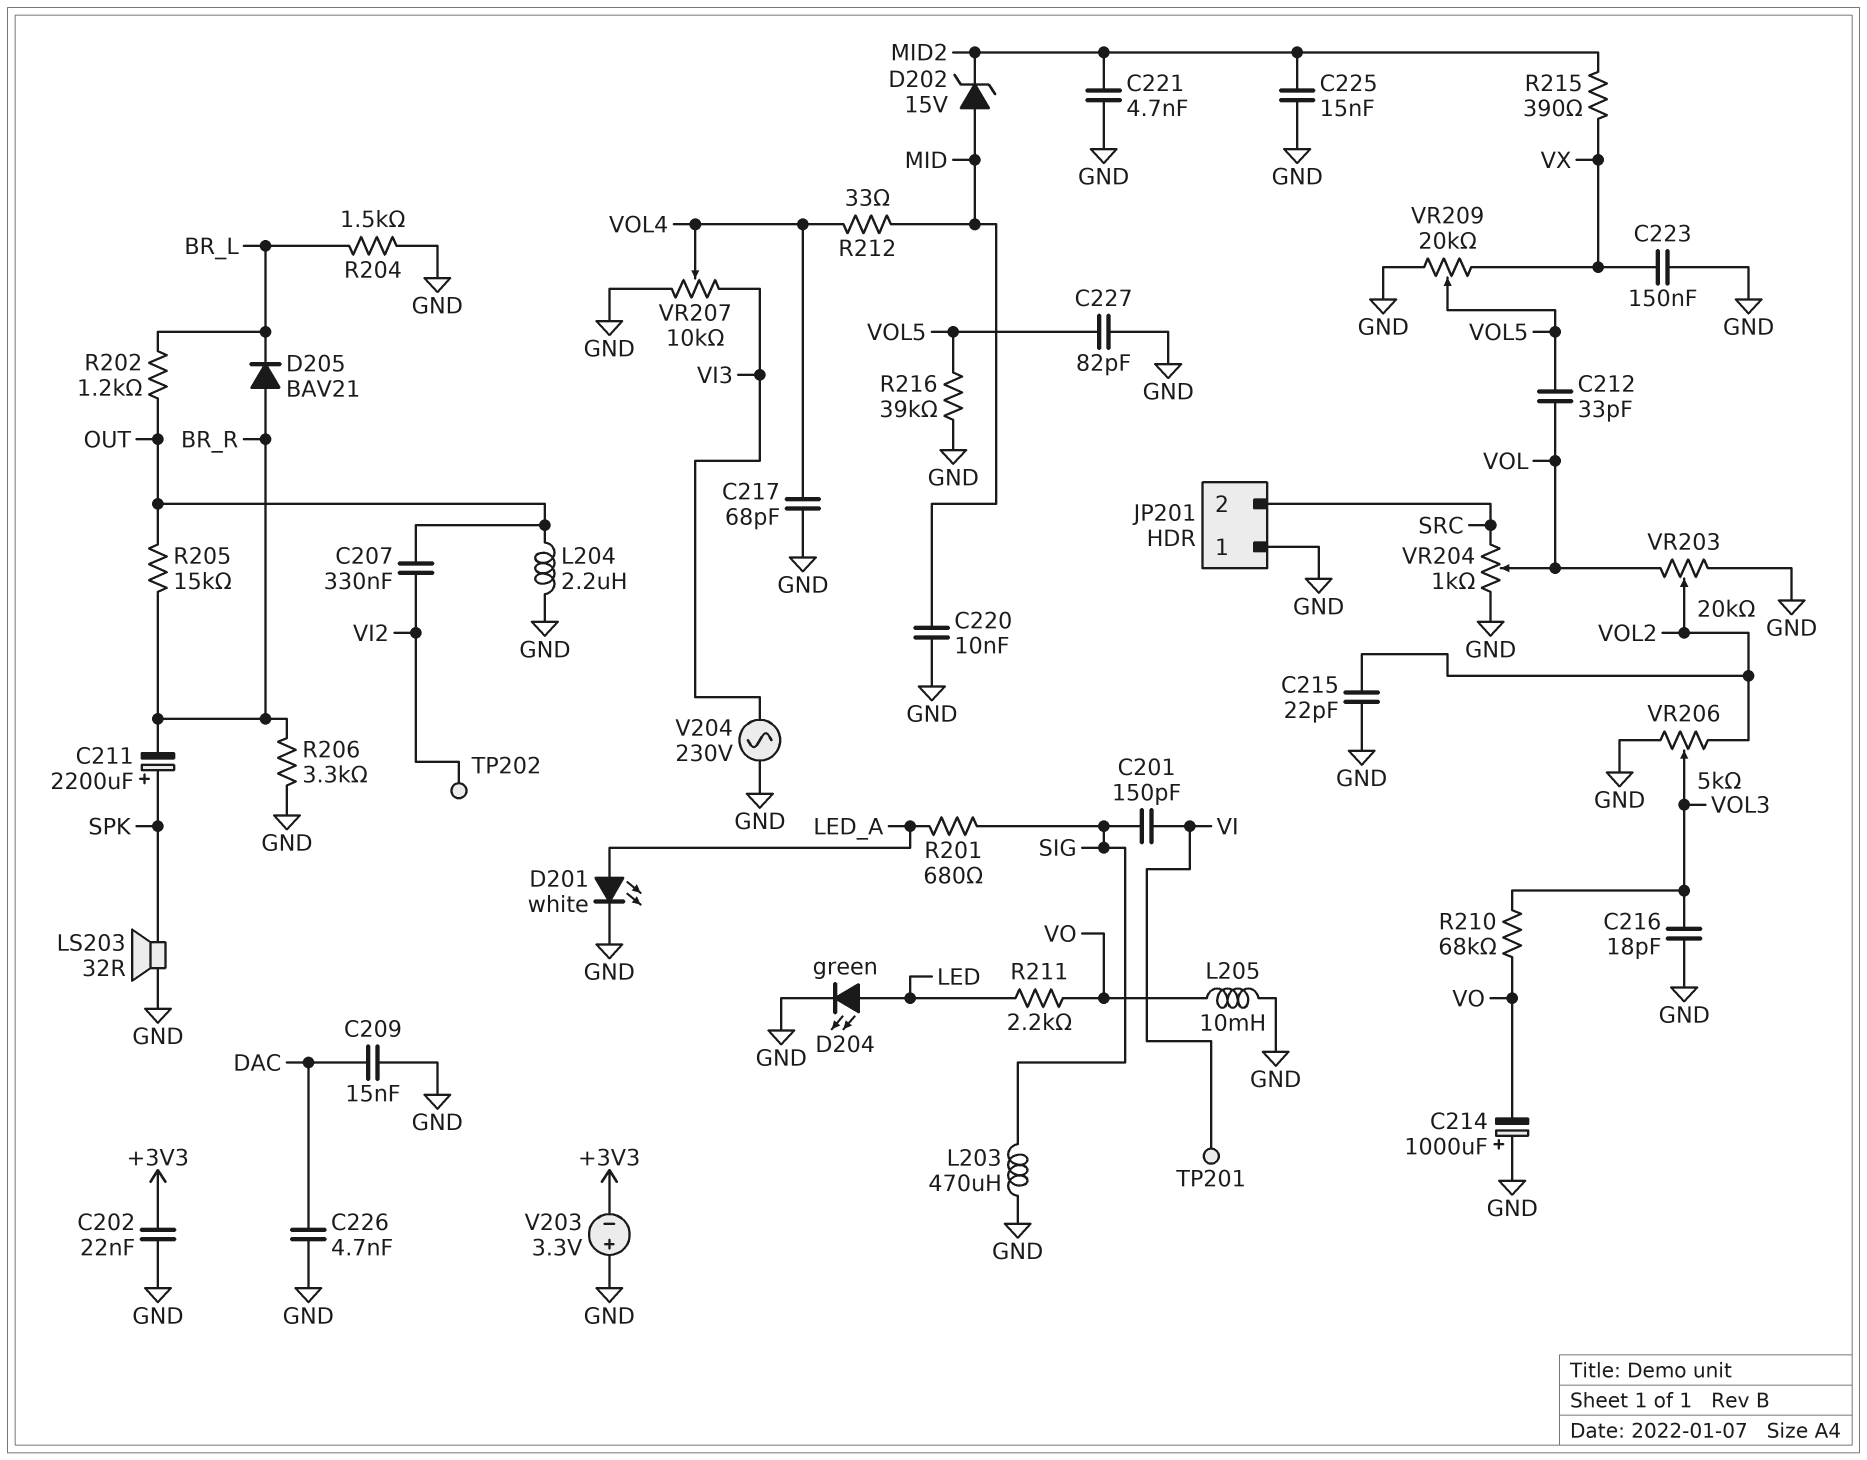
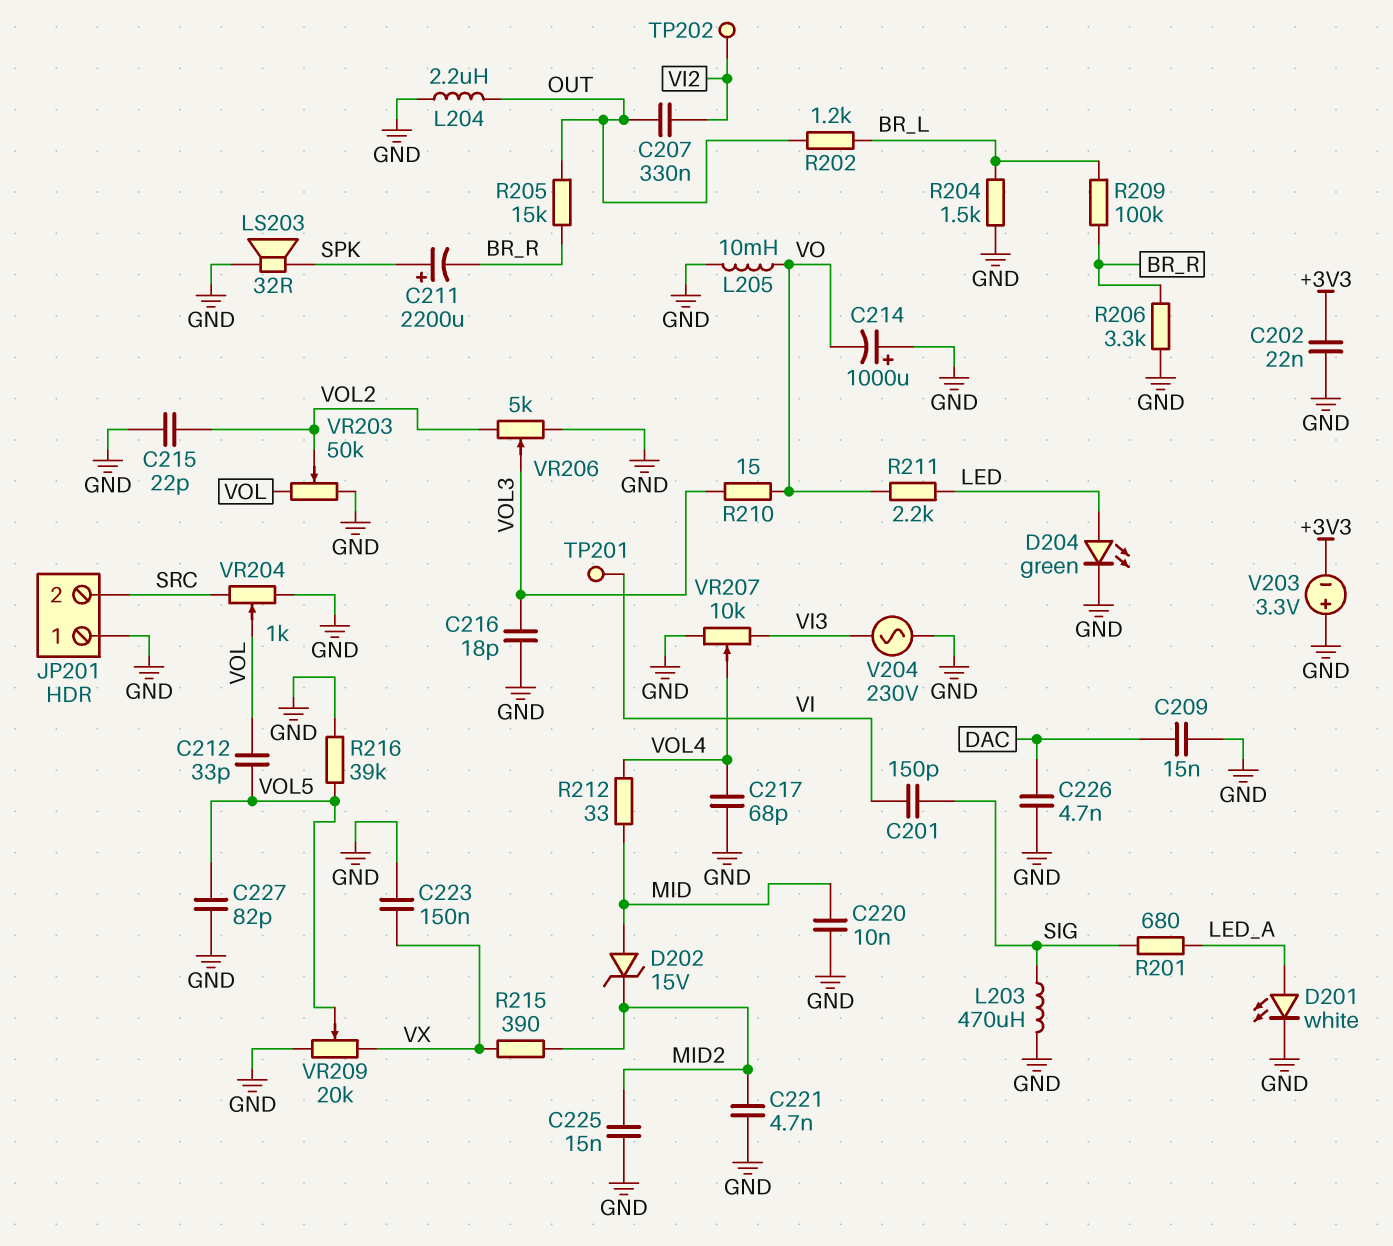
D205: diode BAV21 (A BR_R, K BR_L) -> none
R209: none -> 100k (BR_L, BR_R)
R210: 68k (VO, VOL3) -> 15 (VO, VOL3)
VR203: 20k (GND, VOL, wiper VOL2) -> 50k (GND, VOL, wiper VOL2)

